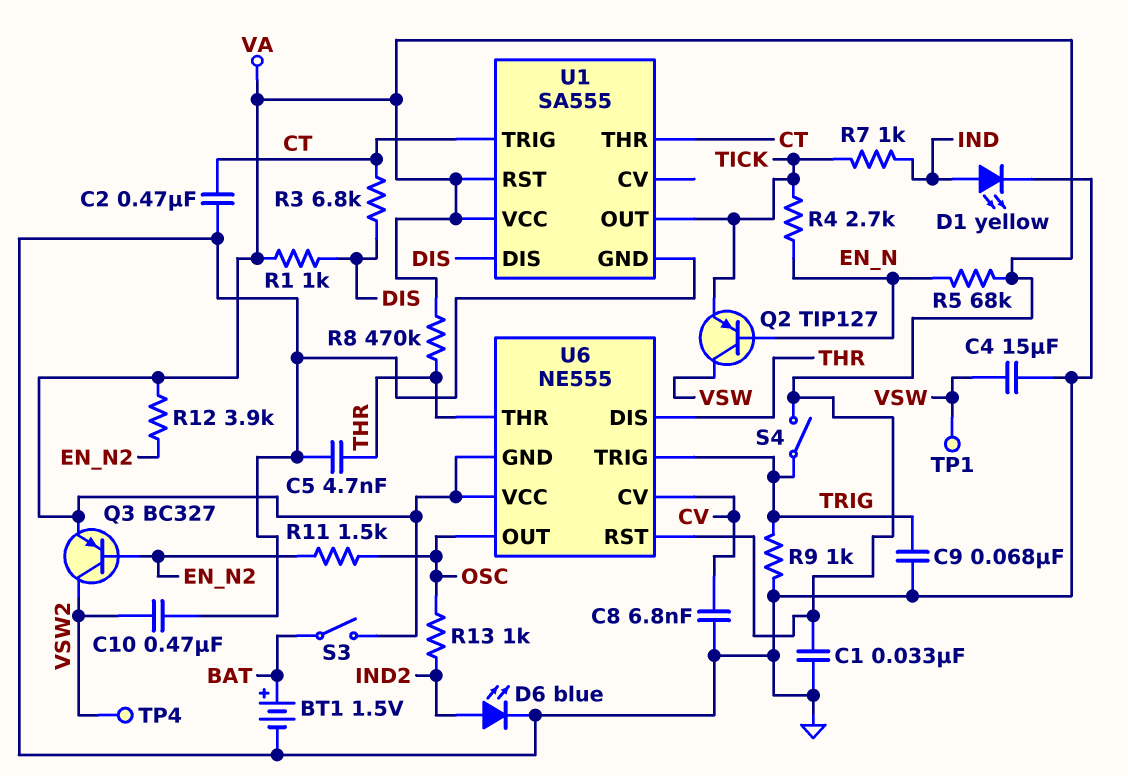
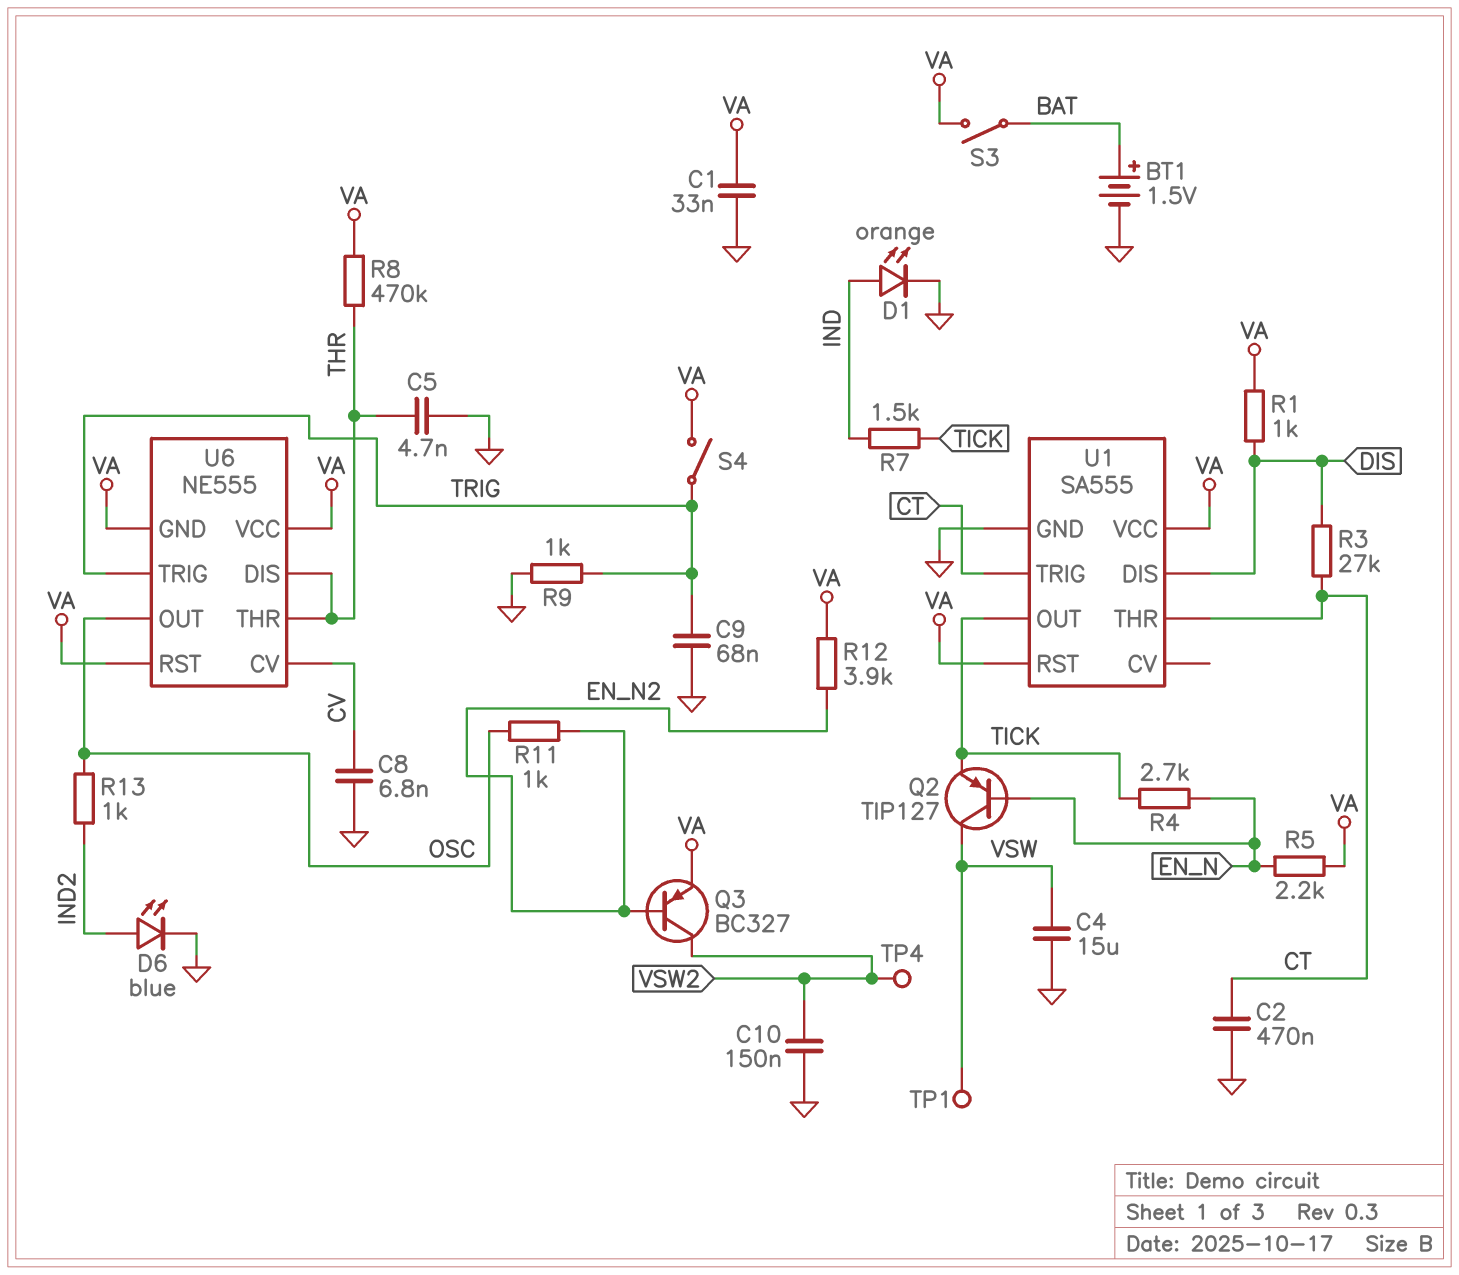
C10: 470nF (GND, VSW2) -> 150nF (GND, VSW2)
D1: LED yellow (A IND, K GND) -> LED orange (A IND, K GND)
R3: 6.8k (CT, DIS) -> 27k (CT, DIS)
R5: 68k (EN_N, VA) -> 2.2k (EN_N, VA)
R7: 1k (IND, TICK) -> 1.5k (IND, TICK)
R11: 1.5k (EN_N2, OSC) -> 1k (EN_N2, OSC)

